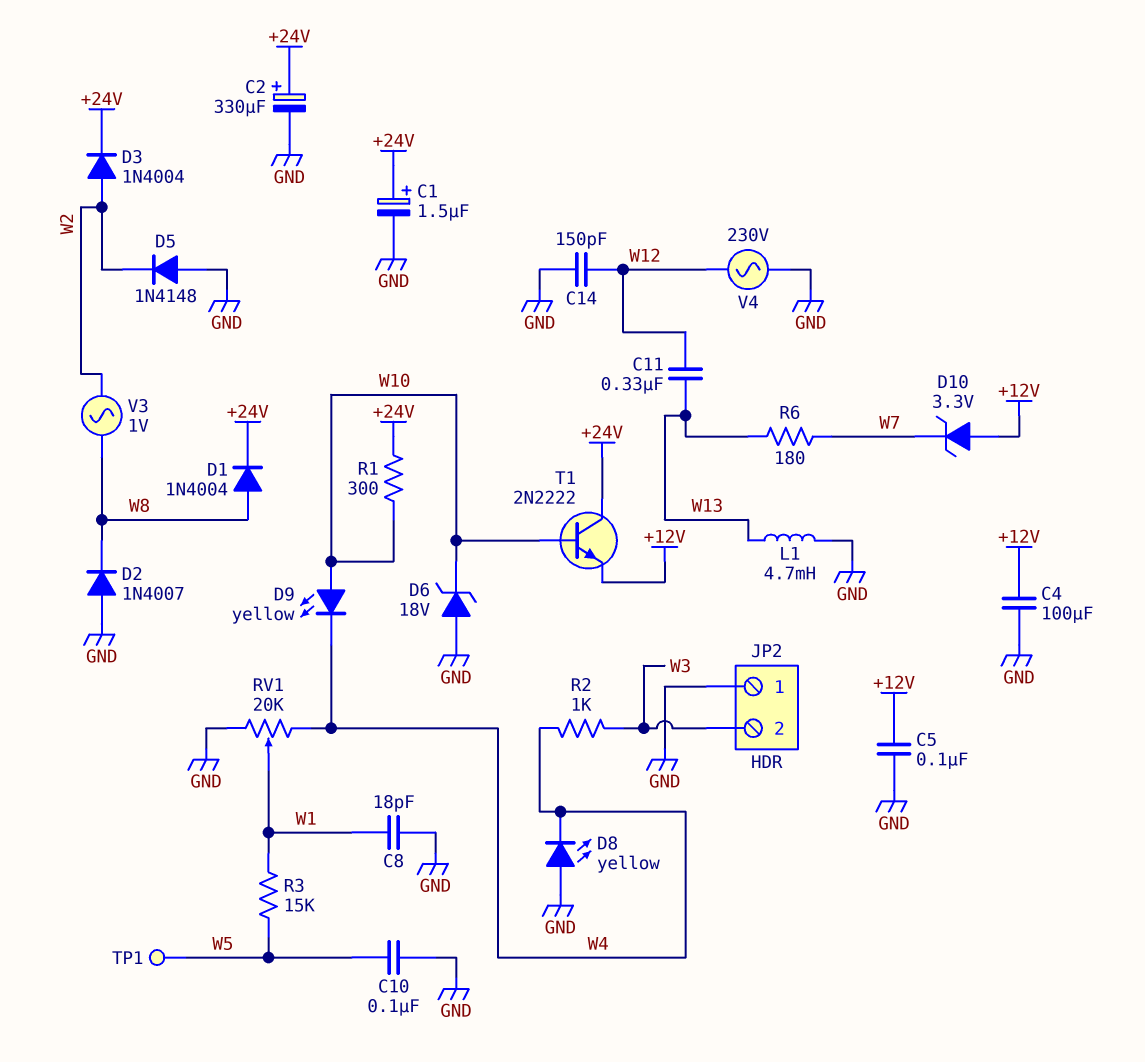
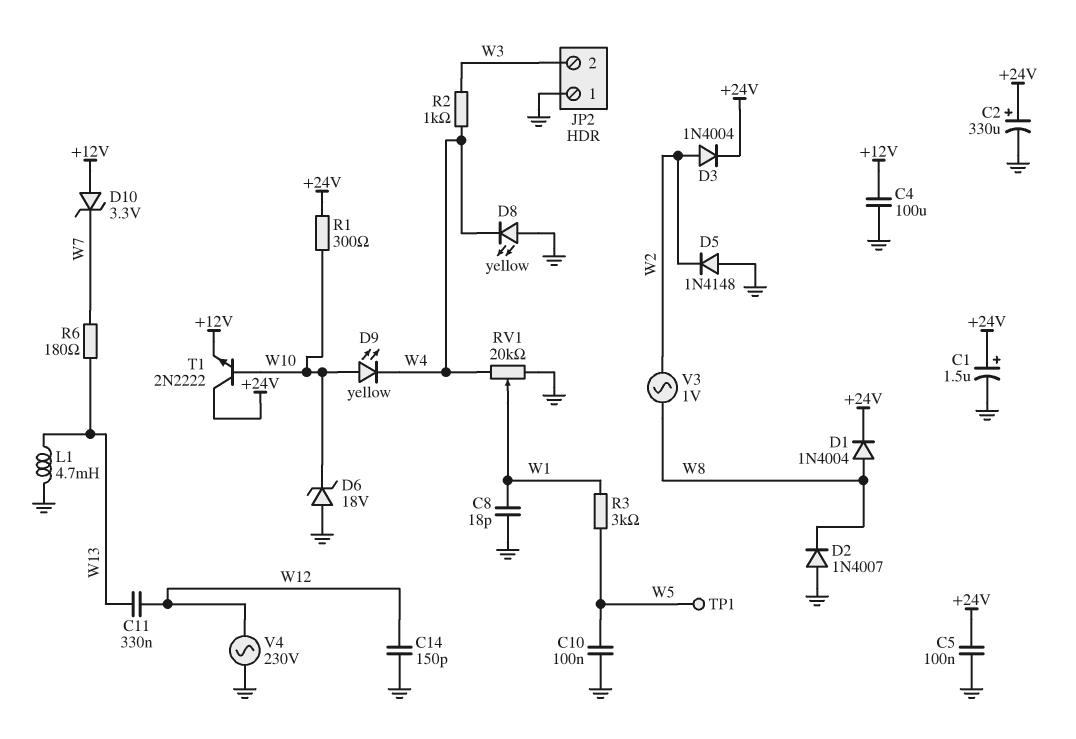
C5: 100nF (+12V, GND) -> 100nF (+24V, GND)
R3: 15k (W1, W5) -> 3k (W1, W5)

